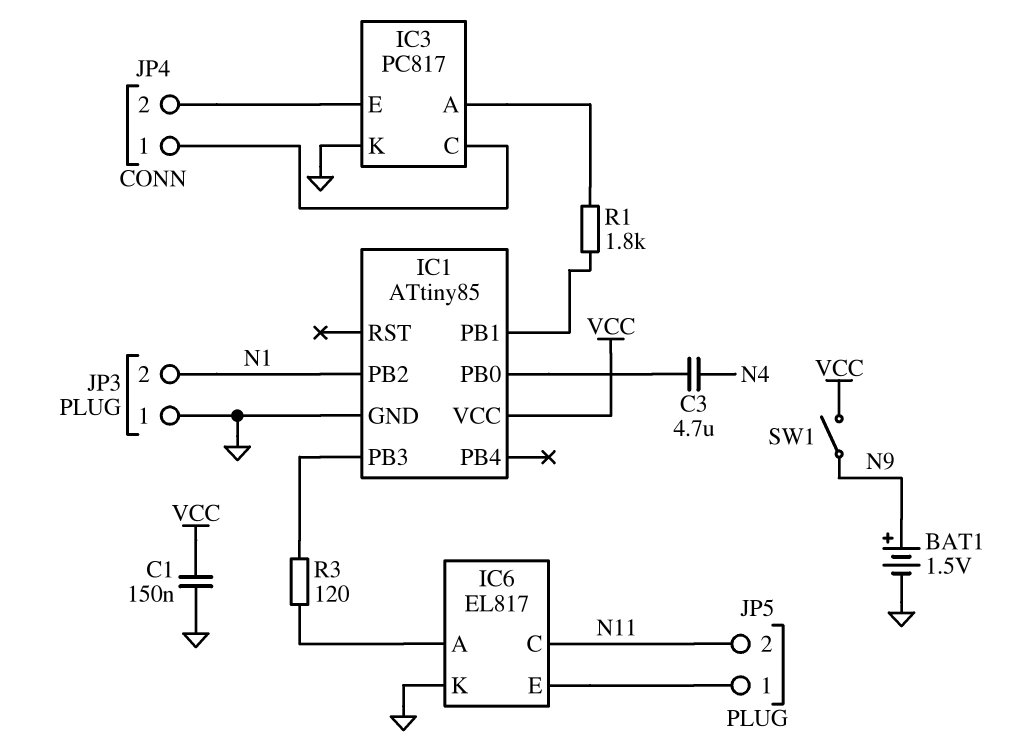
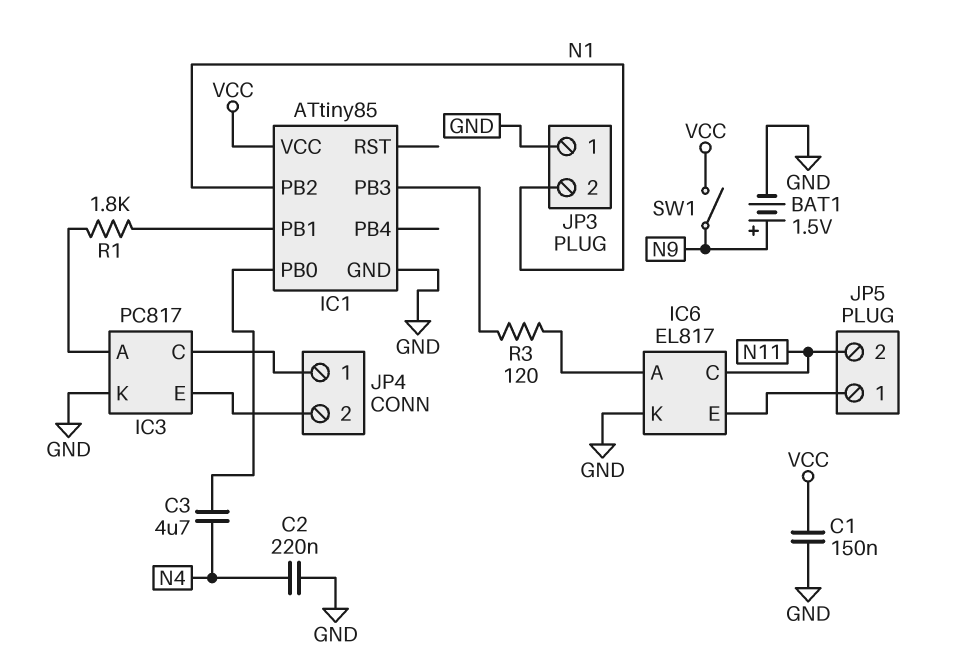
C2: none -> 220nF (GND, N4)

